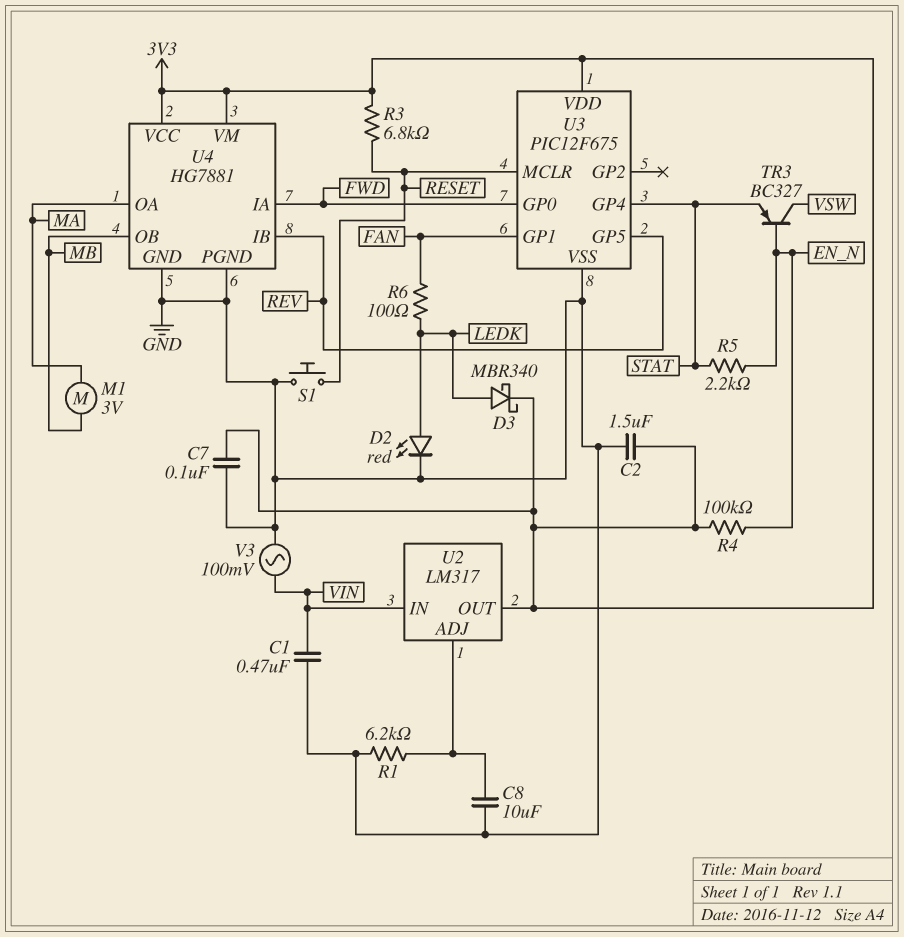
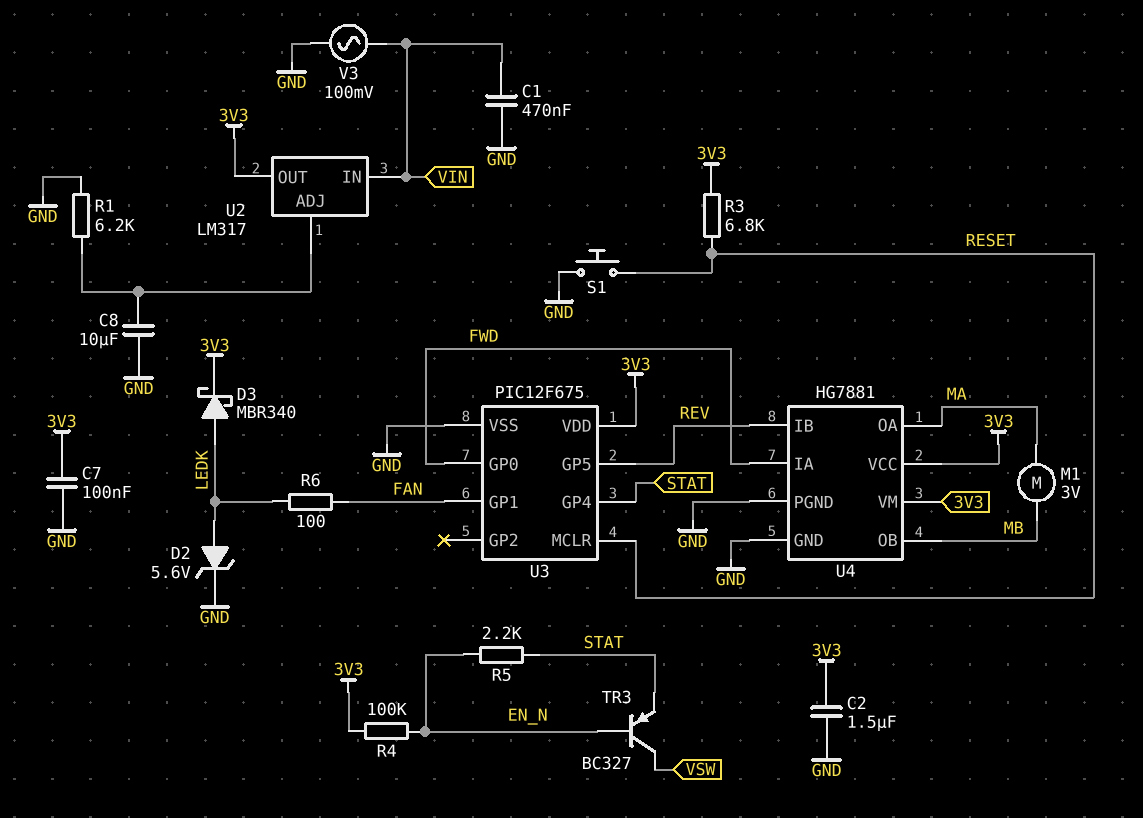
D2: LED red (A LEDK, K GND) -> zener 5.6V (A LEDK, K GND)

